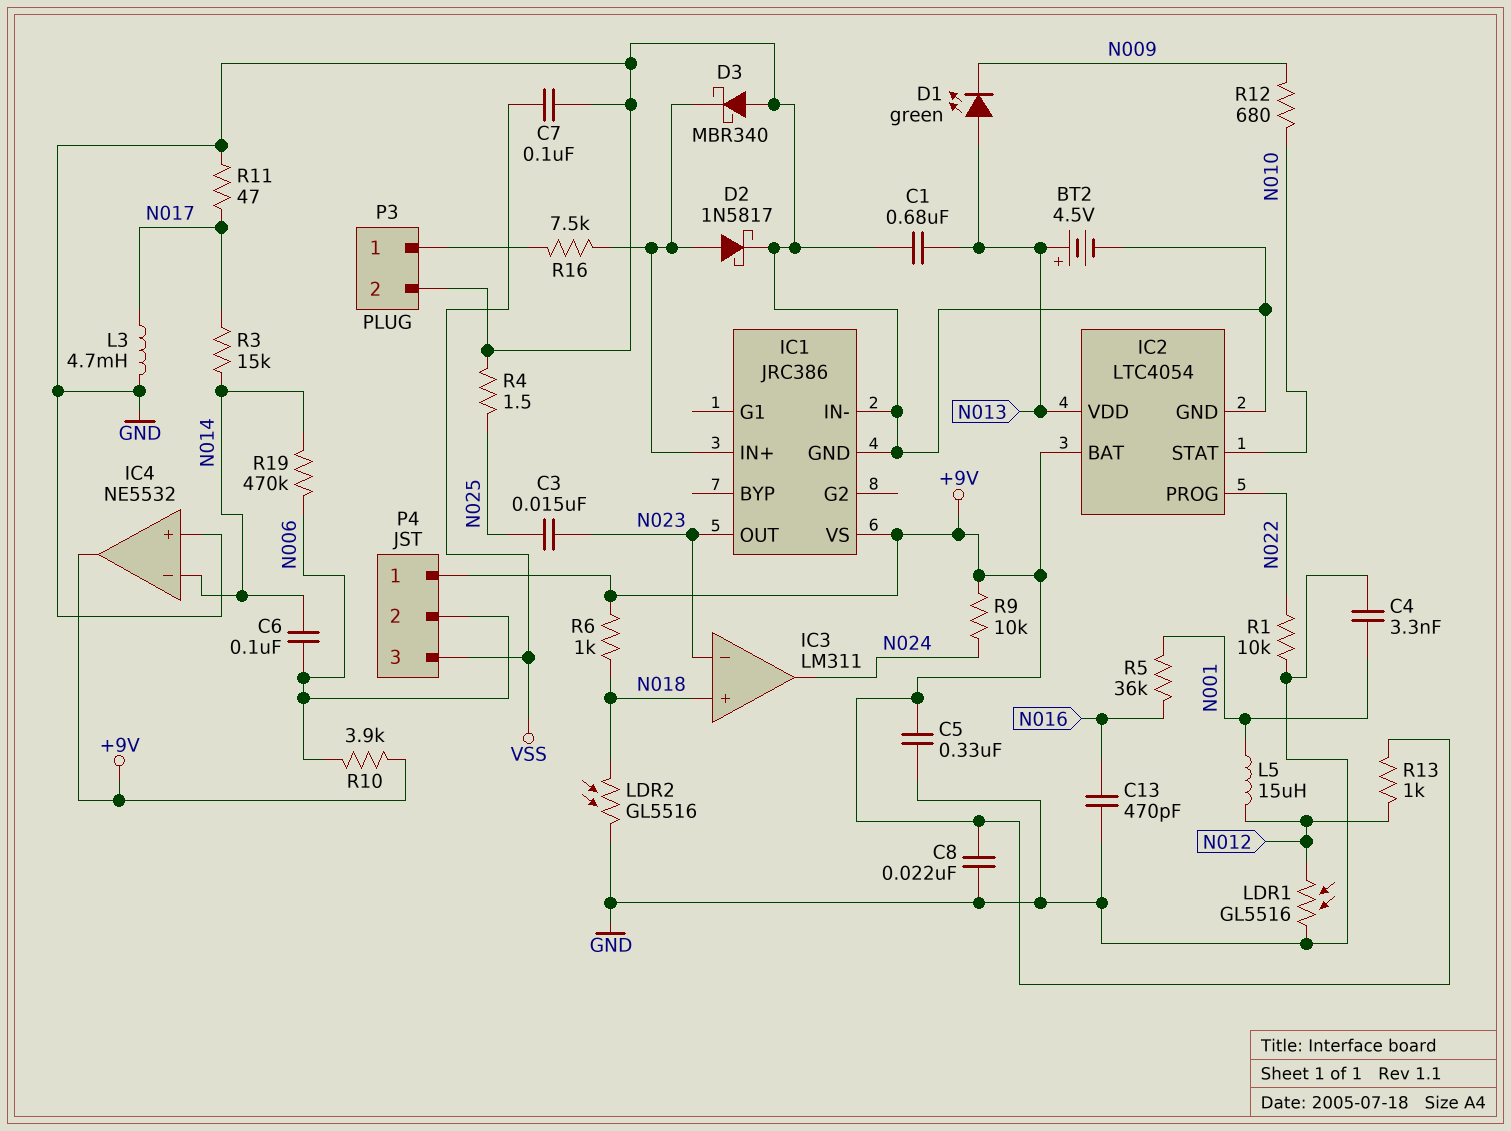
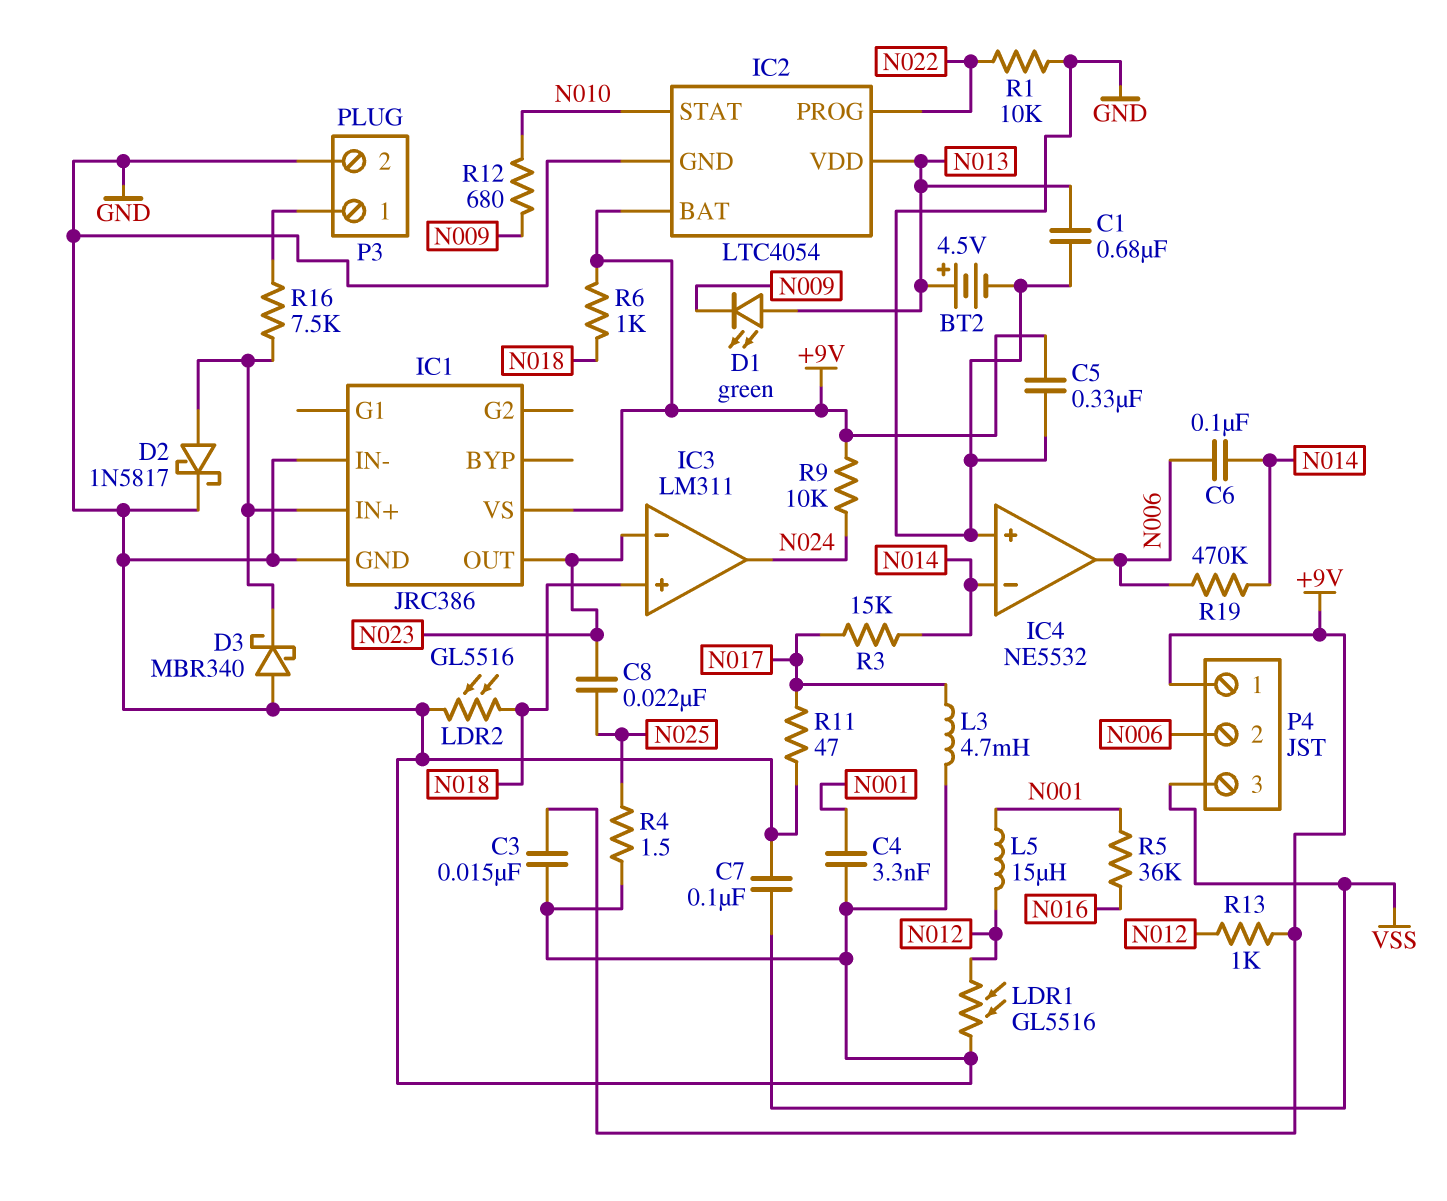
C3: 15nF (N023, N025) -> 15nF (+9V, GND)
C8: 22nF (+9V, GND) -> 22nF (N023, N025)
C13: 470pF (GND, N016) -> none
IC4 pin out: +9V -> N006
R10: 3.9k (+9V, N006) -> none

